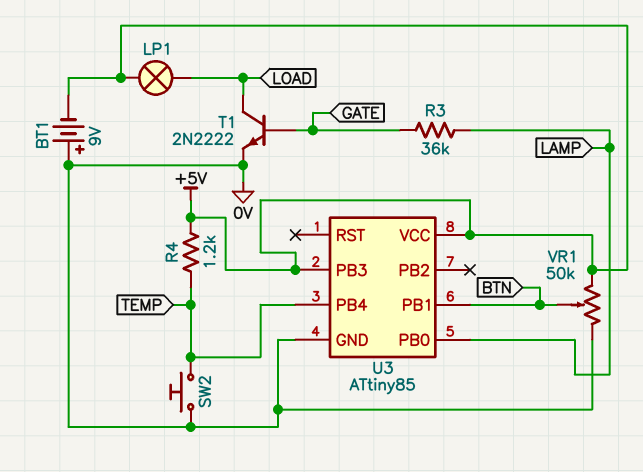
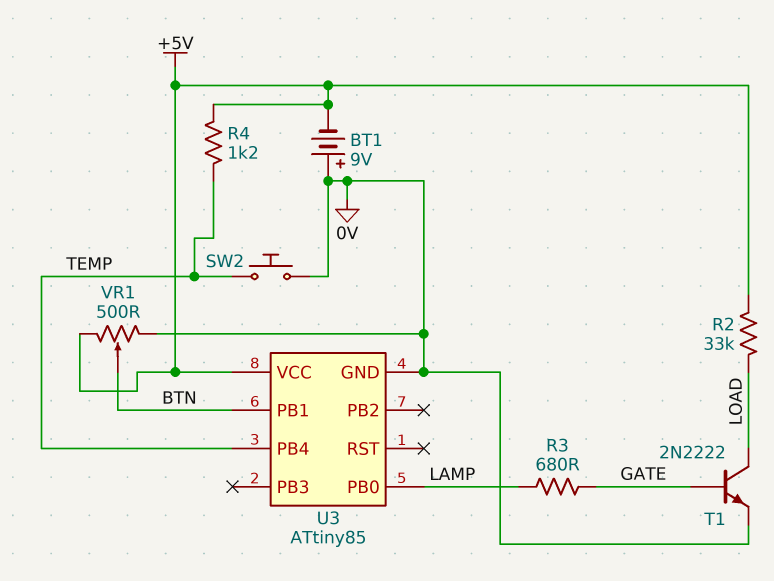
LP1: lamp (+5V, LOAD) -> none
R2: none -> 33k (+5V, LOAD)
R3: 36k (GATE, LAMP) -> 680 (GATE, LAMP)
U3 pin PB3: +5V -> none
VR1: 50k (+5V, 0V, wiper BTN) -> 500 (+5V, 0V, wiper BTN)

